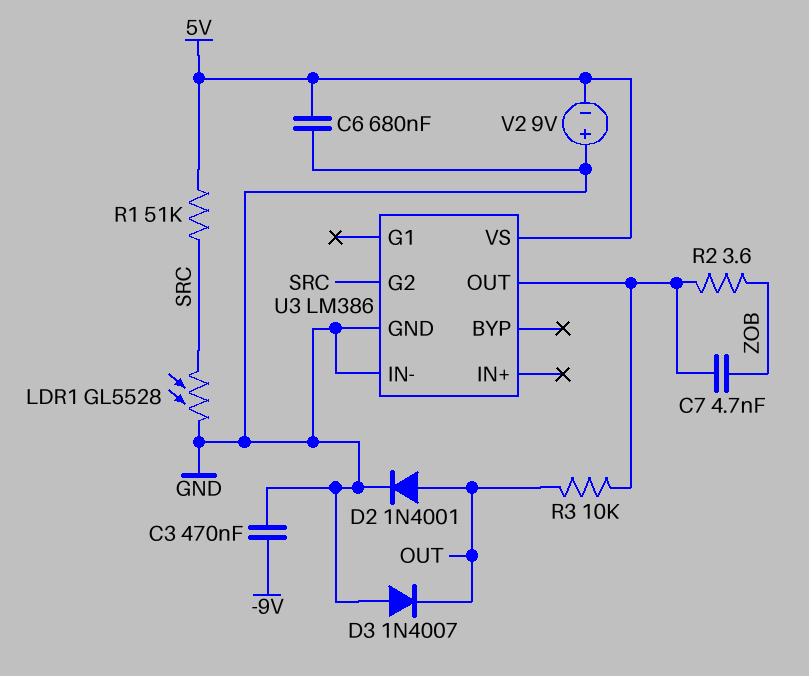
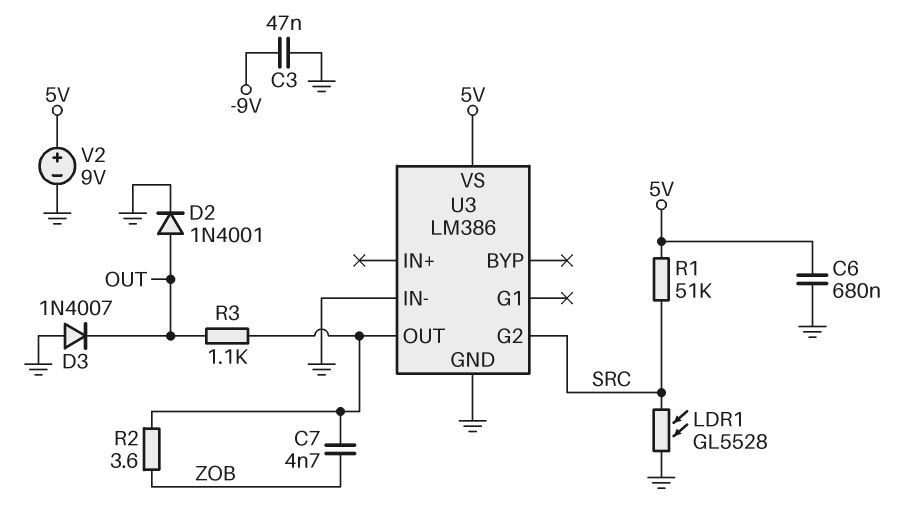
C3: 470nF (-9V, GND) -> 47nF (-9V, GND)
R3: 10k (OUT, U3/OUT) -> 1.1k (OUT, U3/OUT)
V2: 9V (plus GND, minus 5V) -> 9V (plus 5V, minus GND)

